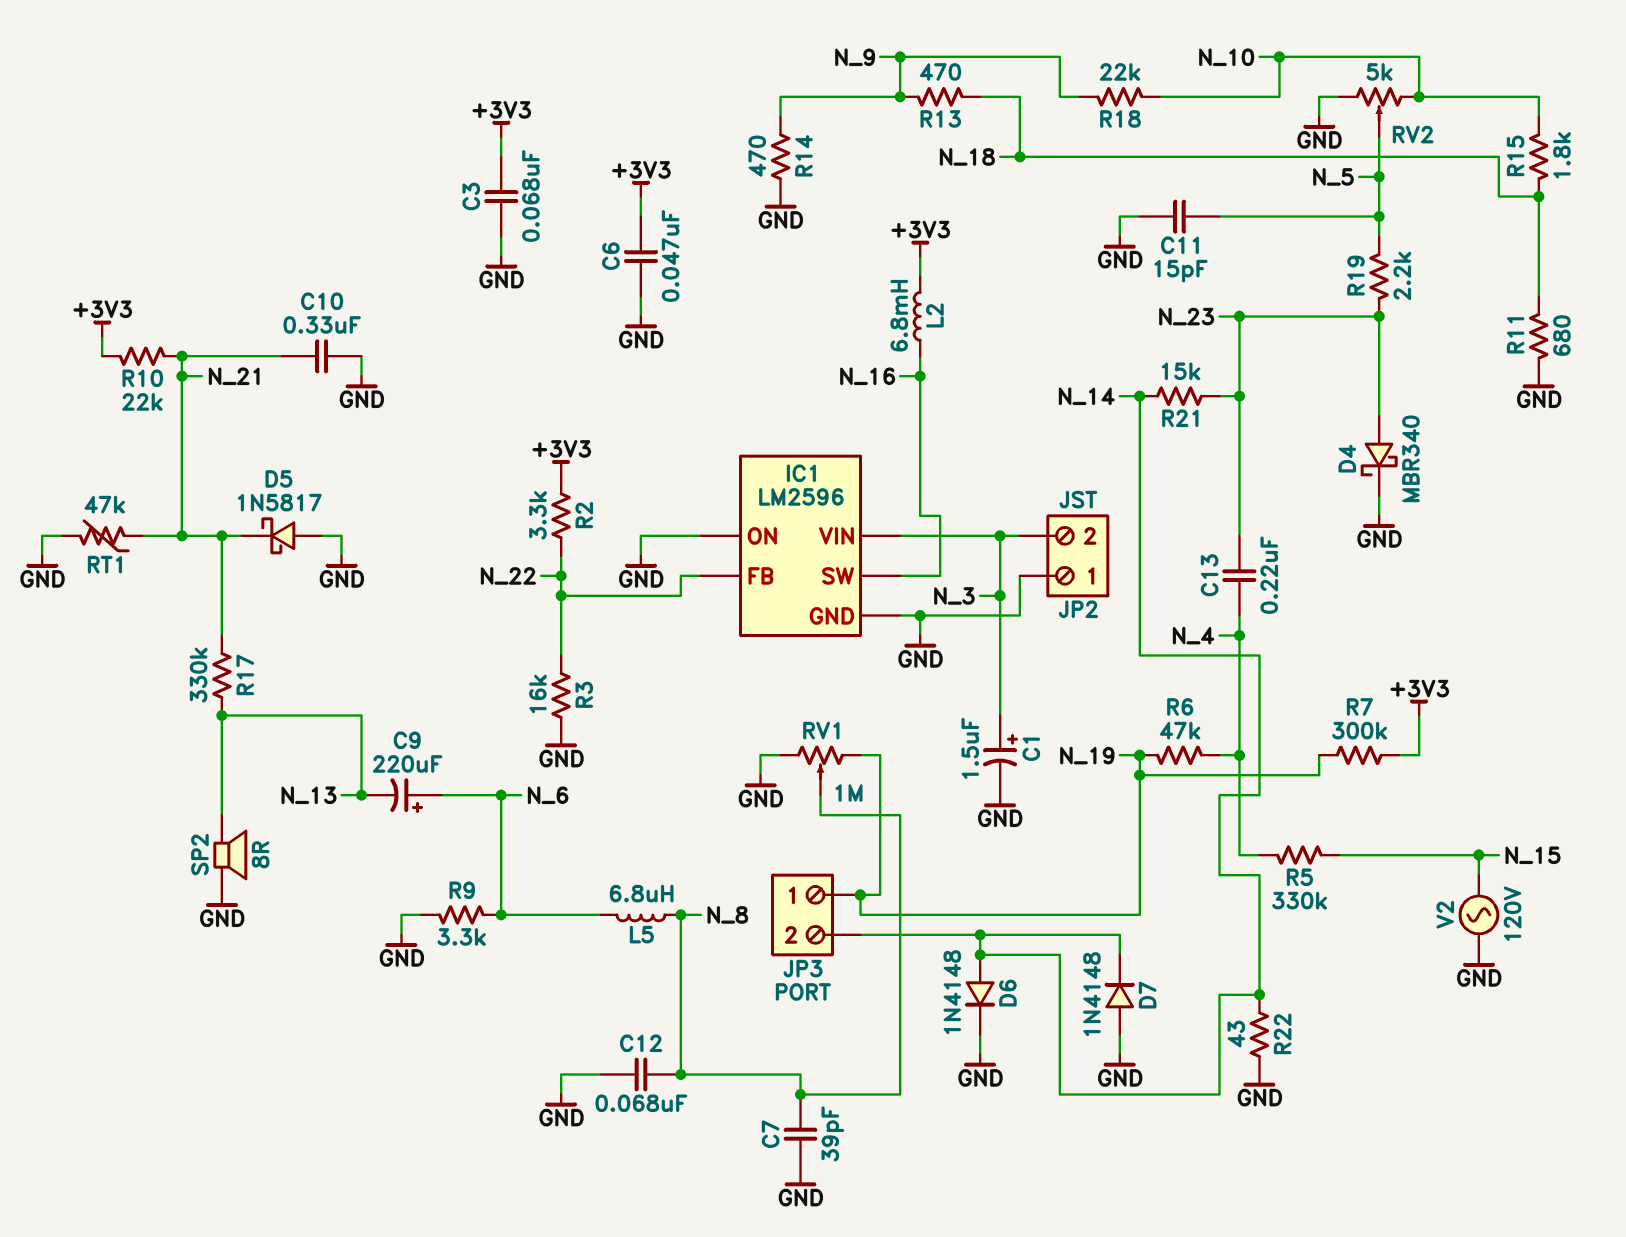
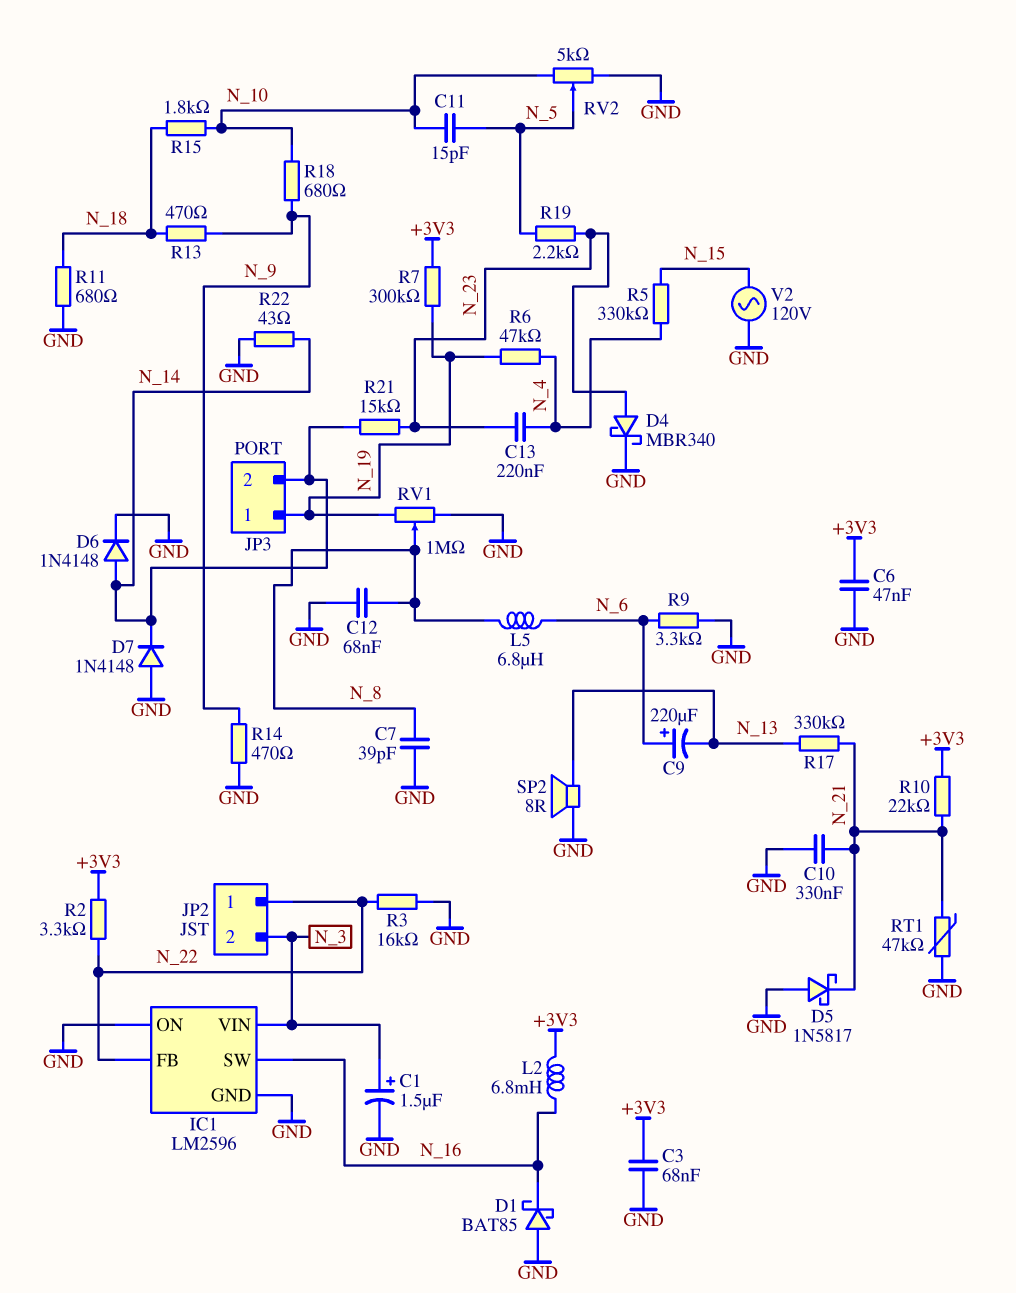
C11: 15pF (GND, N_5) -> 15pF (N_5, N_10)
D1: none -> schottky BAT85 (A GND, K N_16)
JP2 pin 1: GND -> N_22
R18: 22k (N_9, N_10) -> 680 (N_9, N_10)

